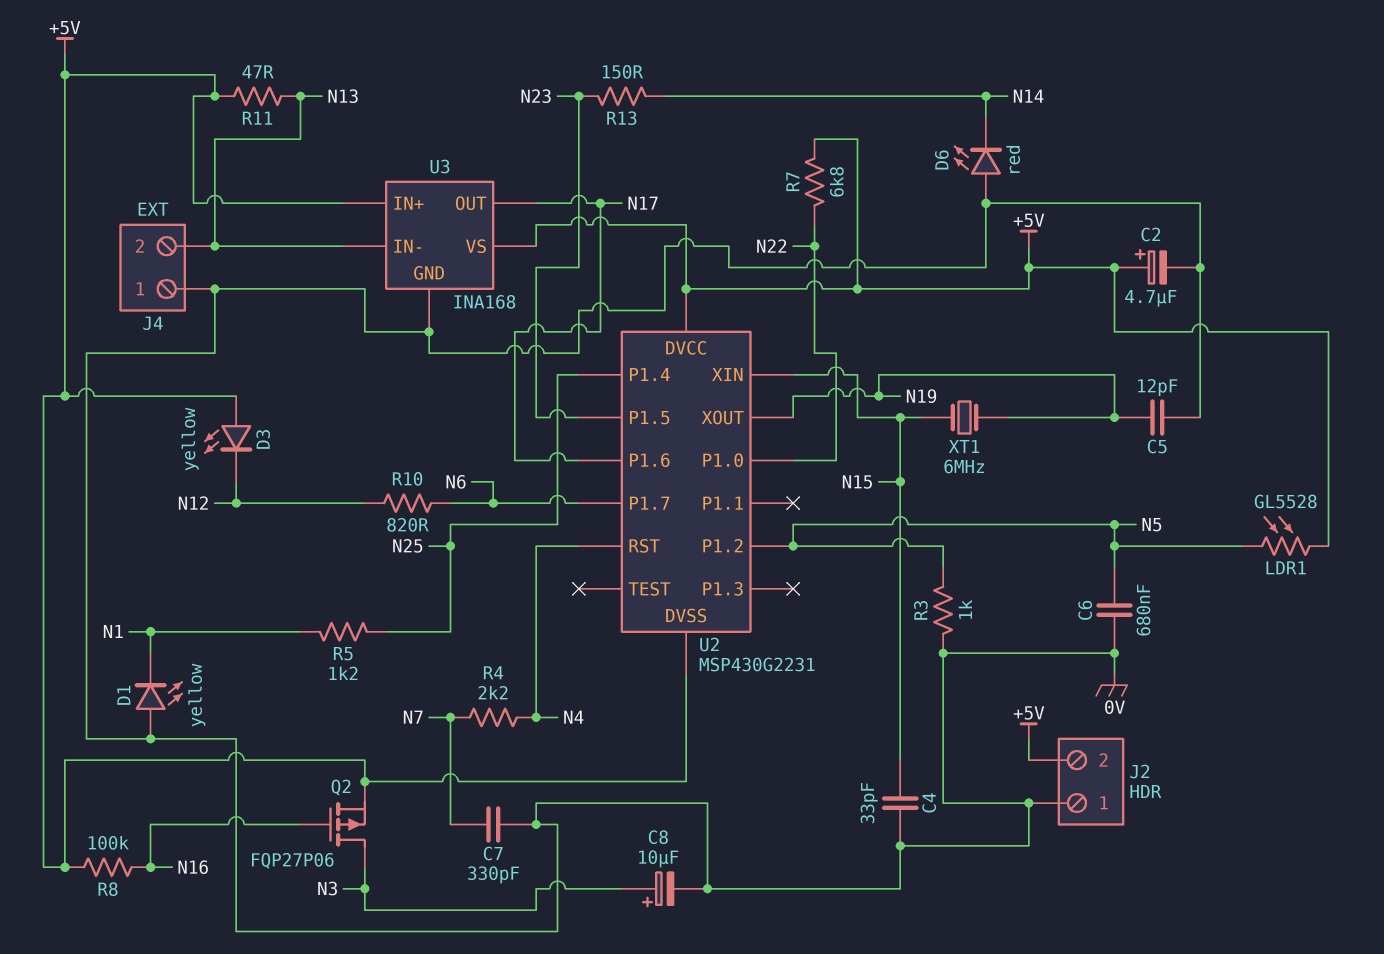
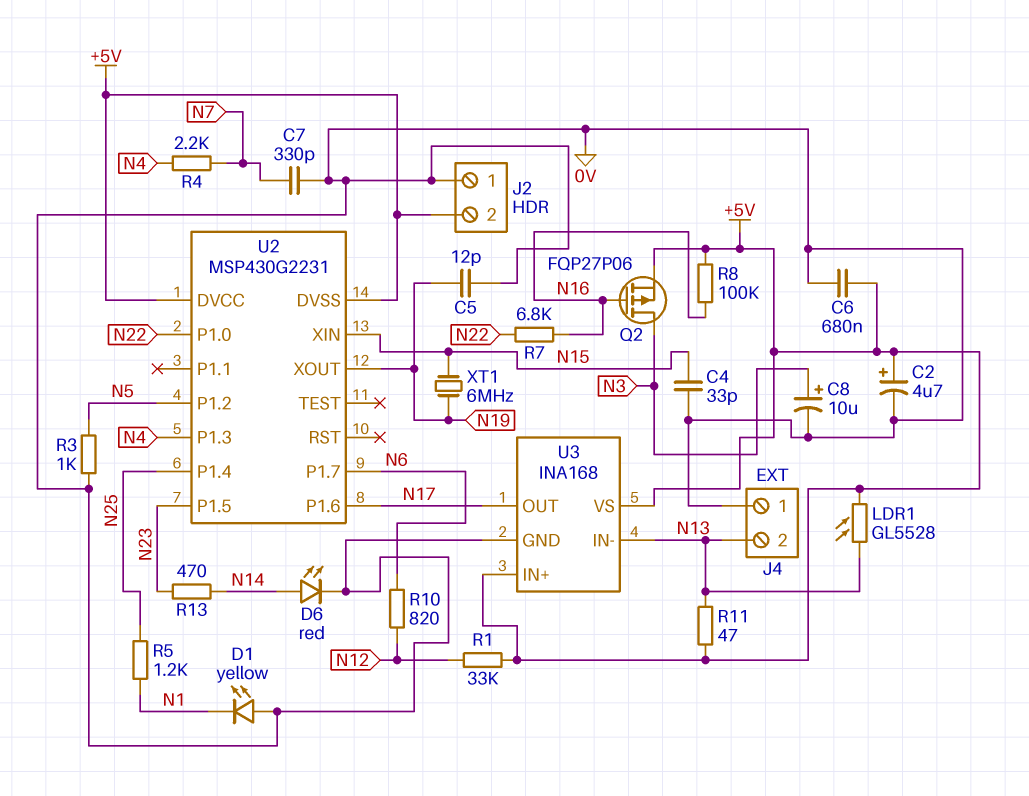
C6: 680nF (0V, N5) -> 680nF (+5V, 0V)
D3: LED yellow (A +5V, K N12) -> none
D6: LED red (A 0V, K N14) -> LED red (A N14, K 0V)
LDR1: GL5528 (+5V, N5) -> GL5528 (+5V, N13)
R1: none -> 33k (+5V, N12)
R7: 6.8k (+5V, N22) -> 6.8k (N16, N22)
R13: 150 (N14, N23) -> 470 (N14, N23)
U2 pin P1.3: none -> N4
U2 pin RST: N4 -> none

